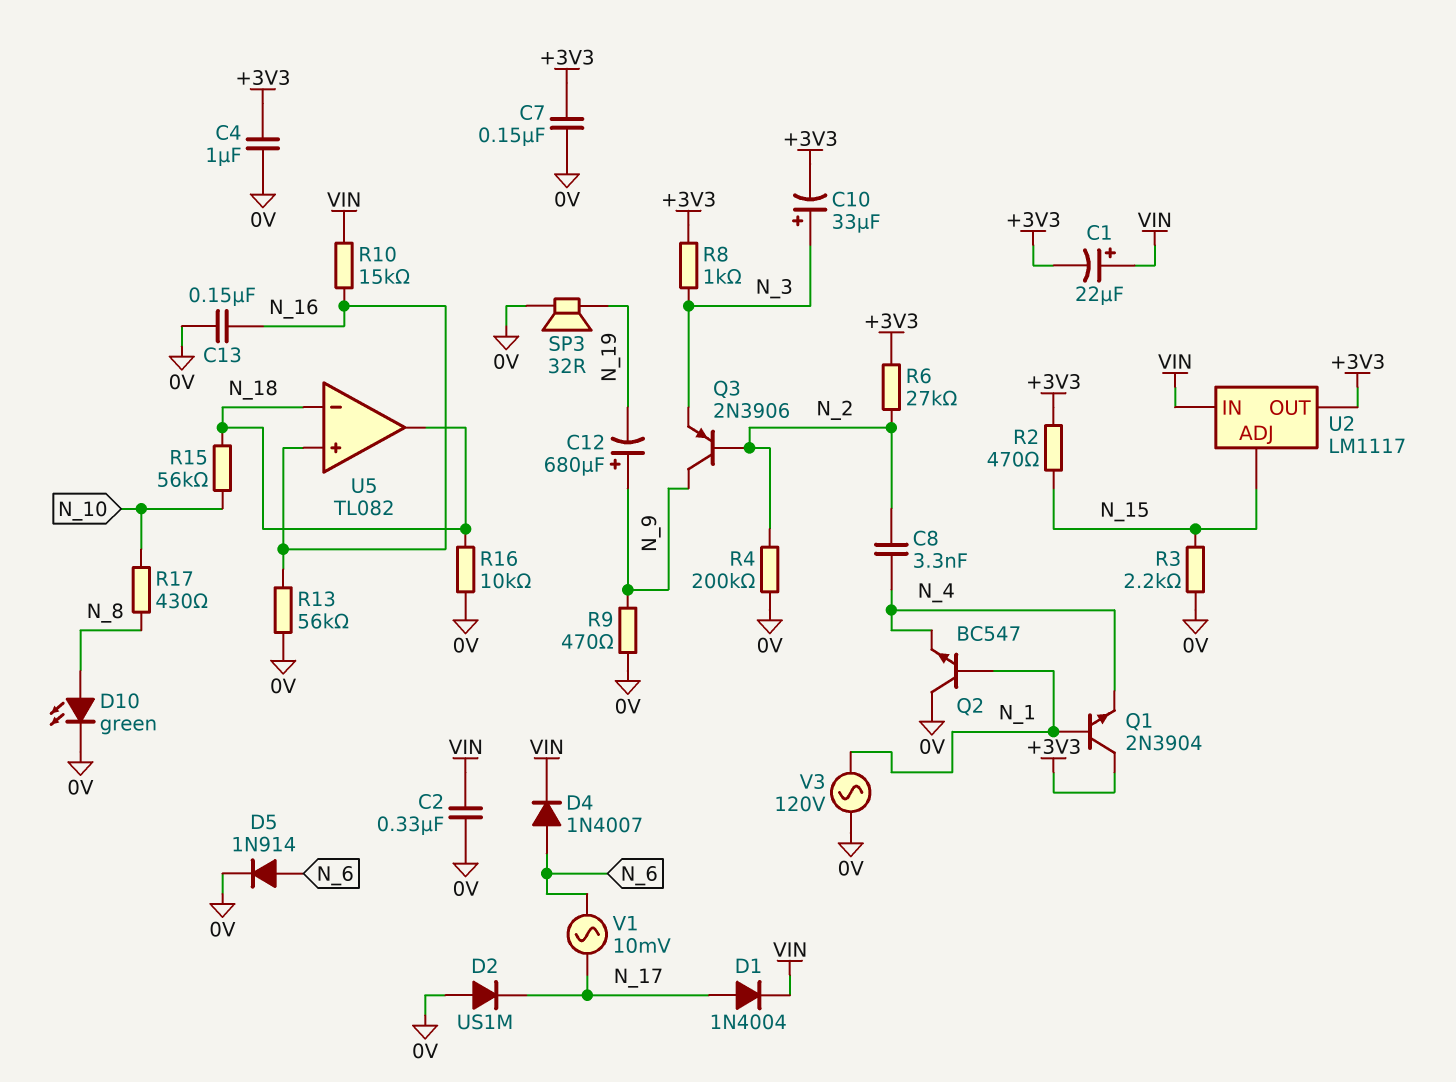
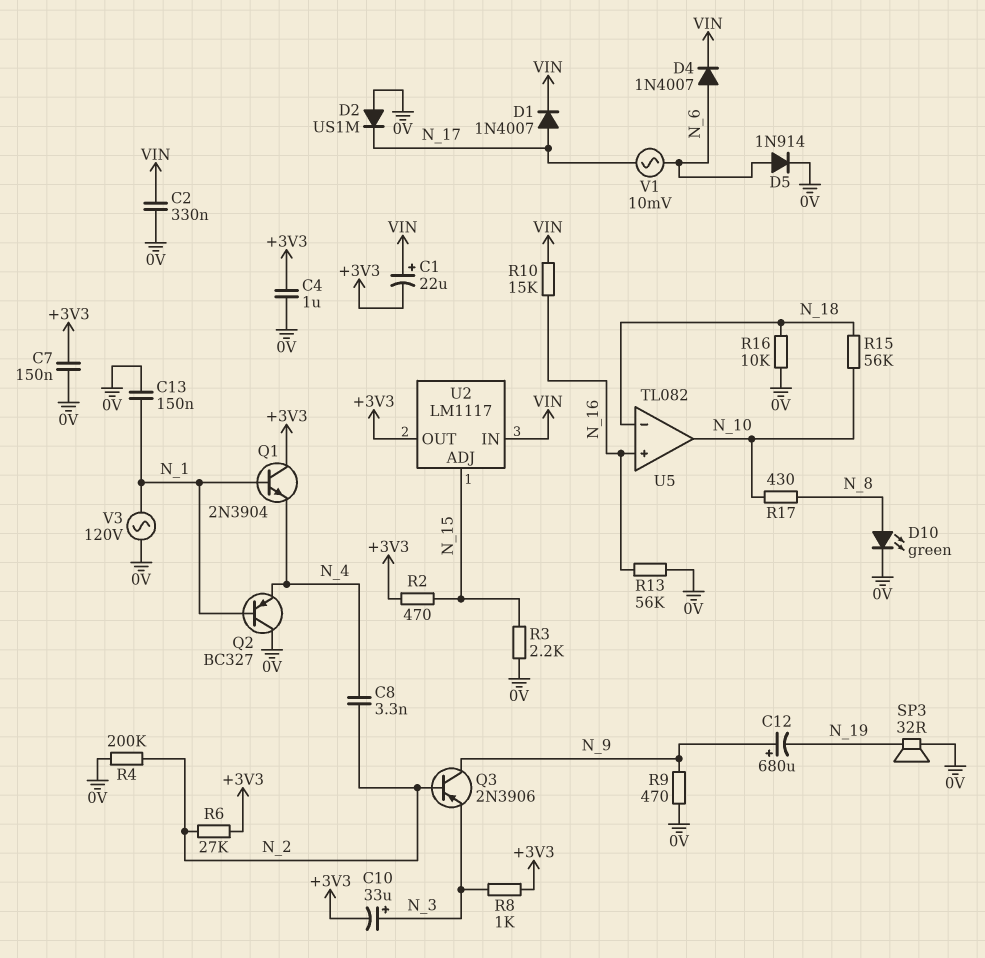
C13: 150nF (0V, N_16) -> 150nF (0V, N_1)
D1: diode 1N4004 (A N_17, K VIN) -> diode 1N4007 (A N_17, K VIN)
Q2: NPN BC547 (B N_1, C 0V, E N_4) -> PNP BC327 (B N_1, C 0V, E N_4)
U5 pin out: N_18 -> N_10

